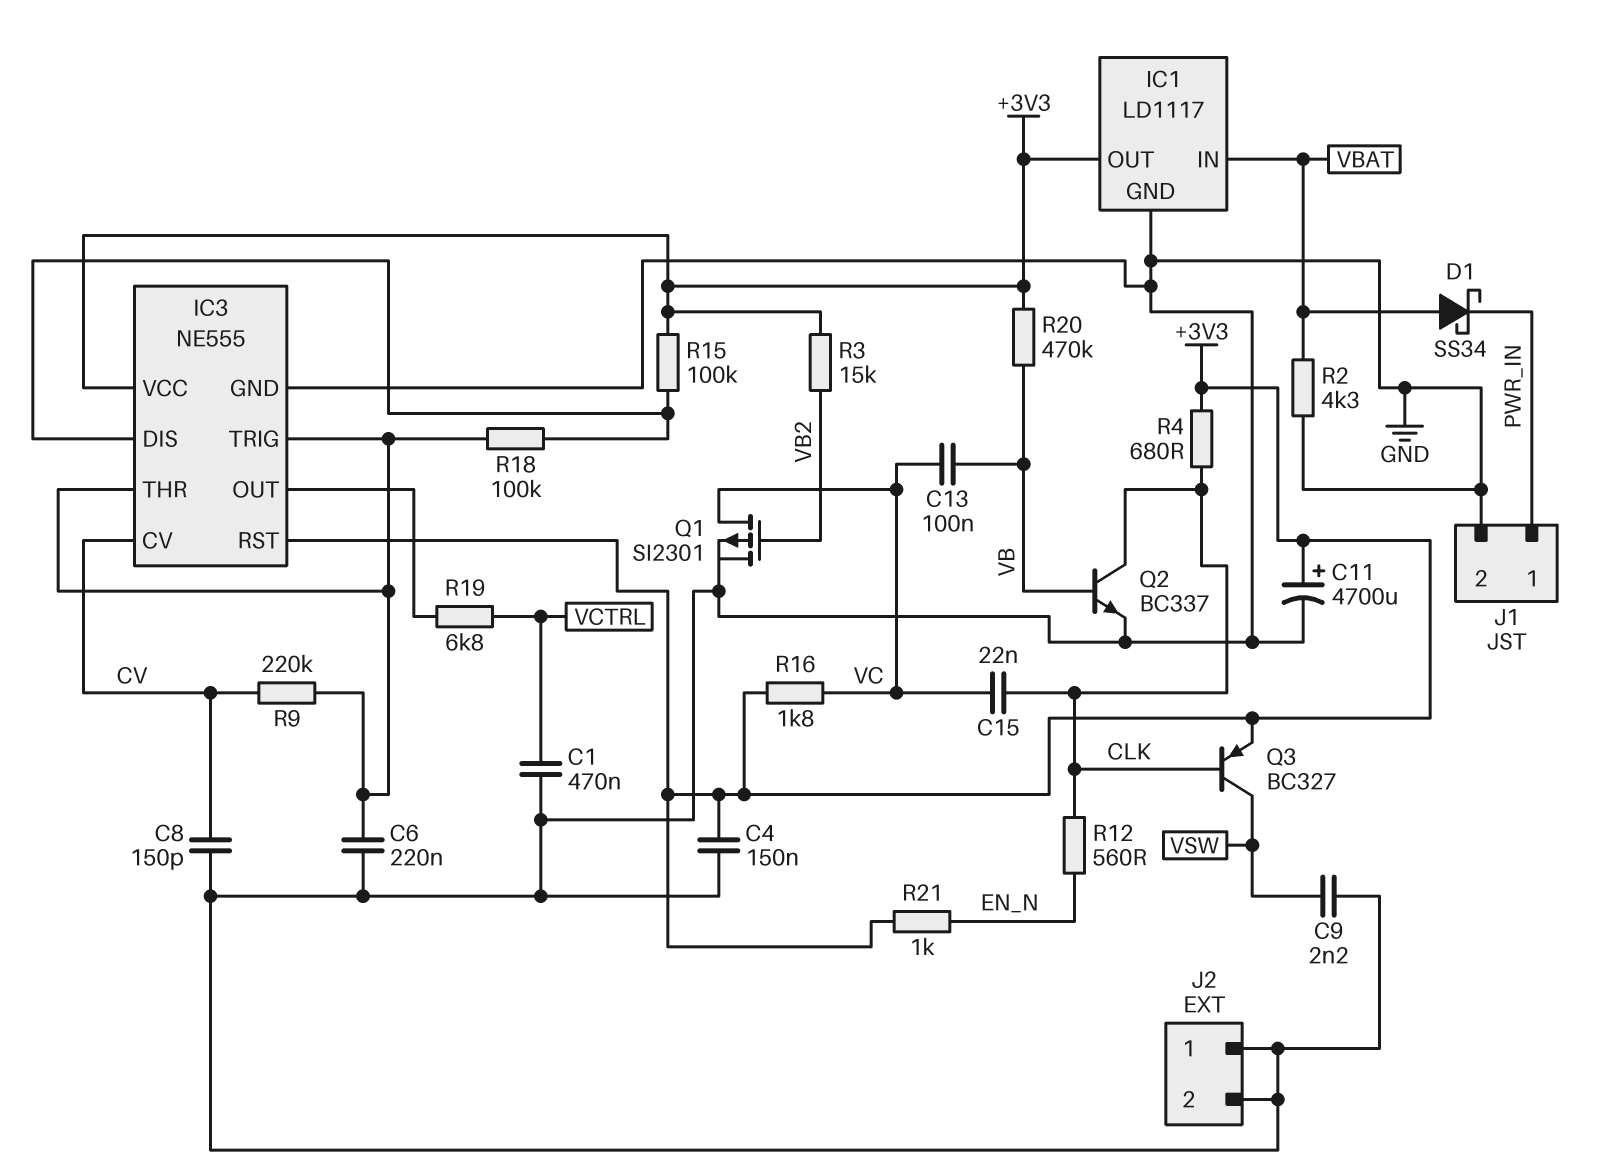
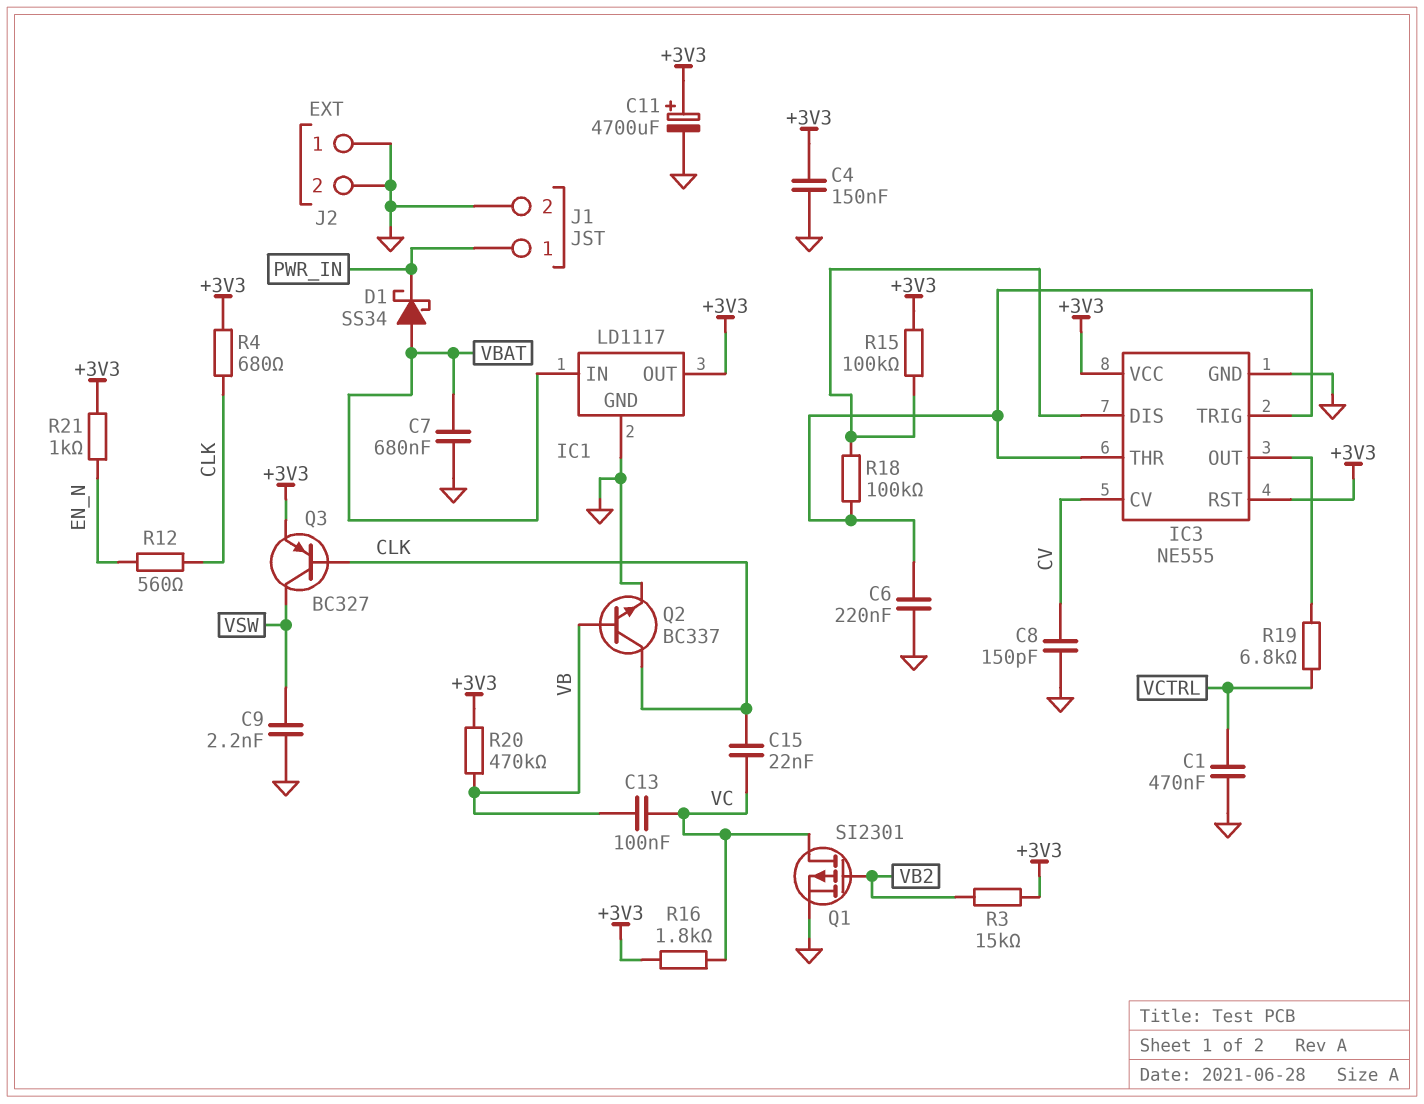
C7: none -> 680nF (GND, VBAT)
R2: 4.3k (GND, VBAT) -> none
R9: 220k (CV, IC3/THR) -> none

